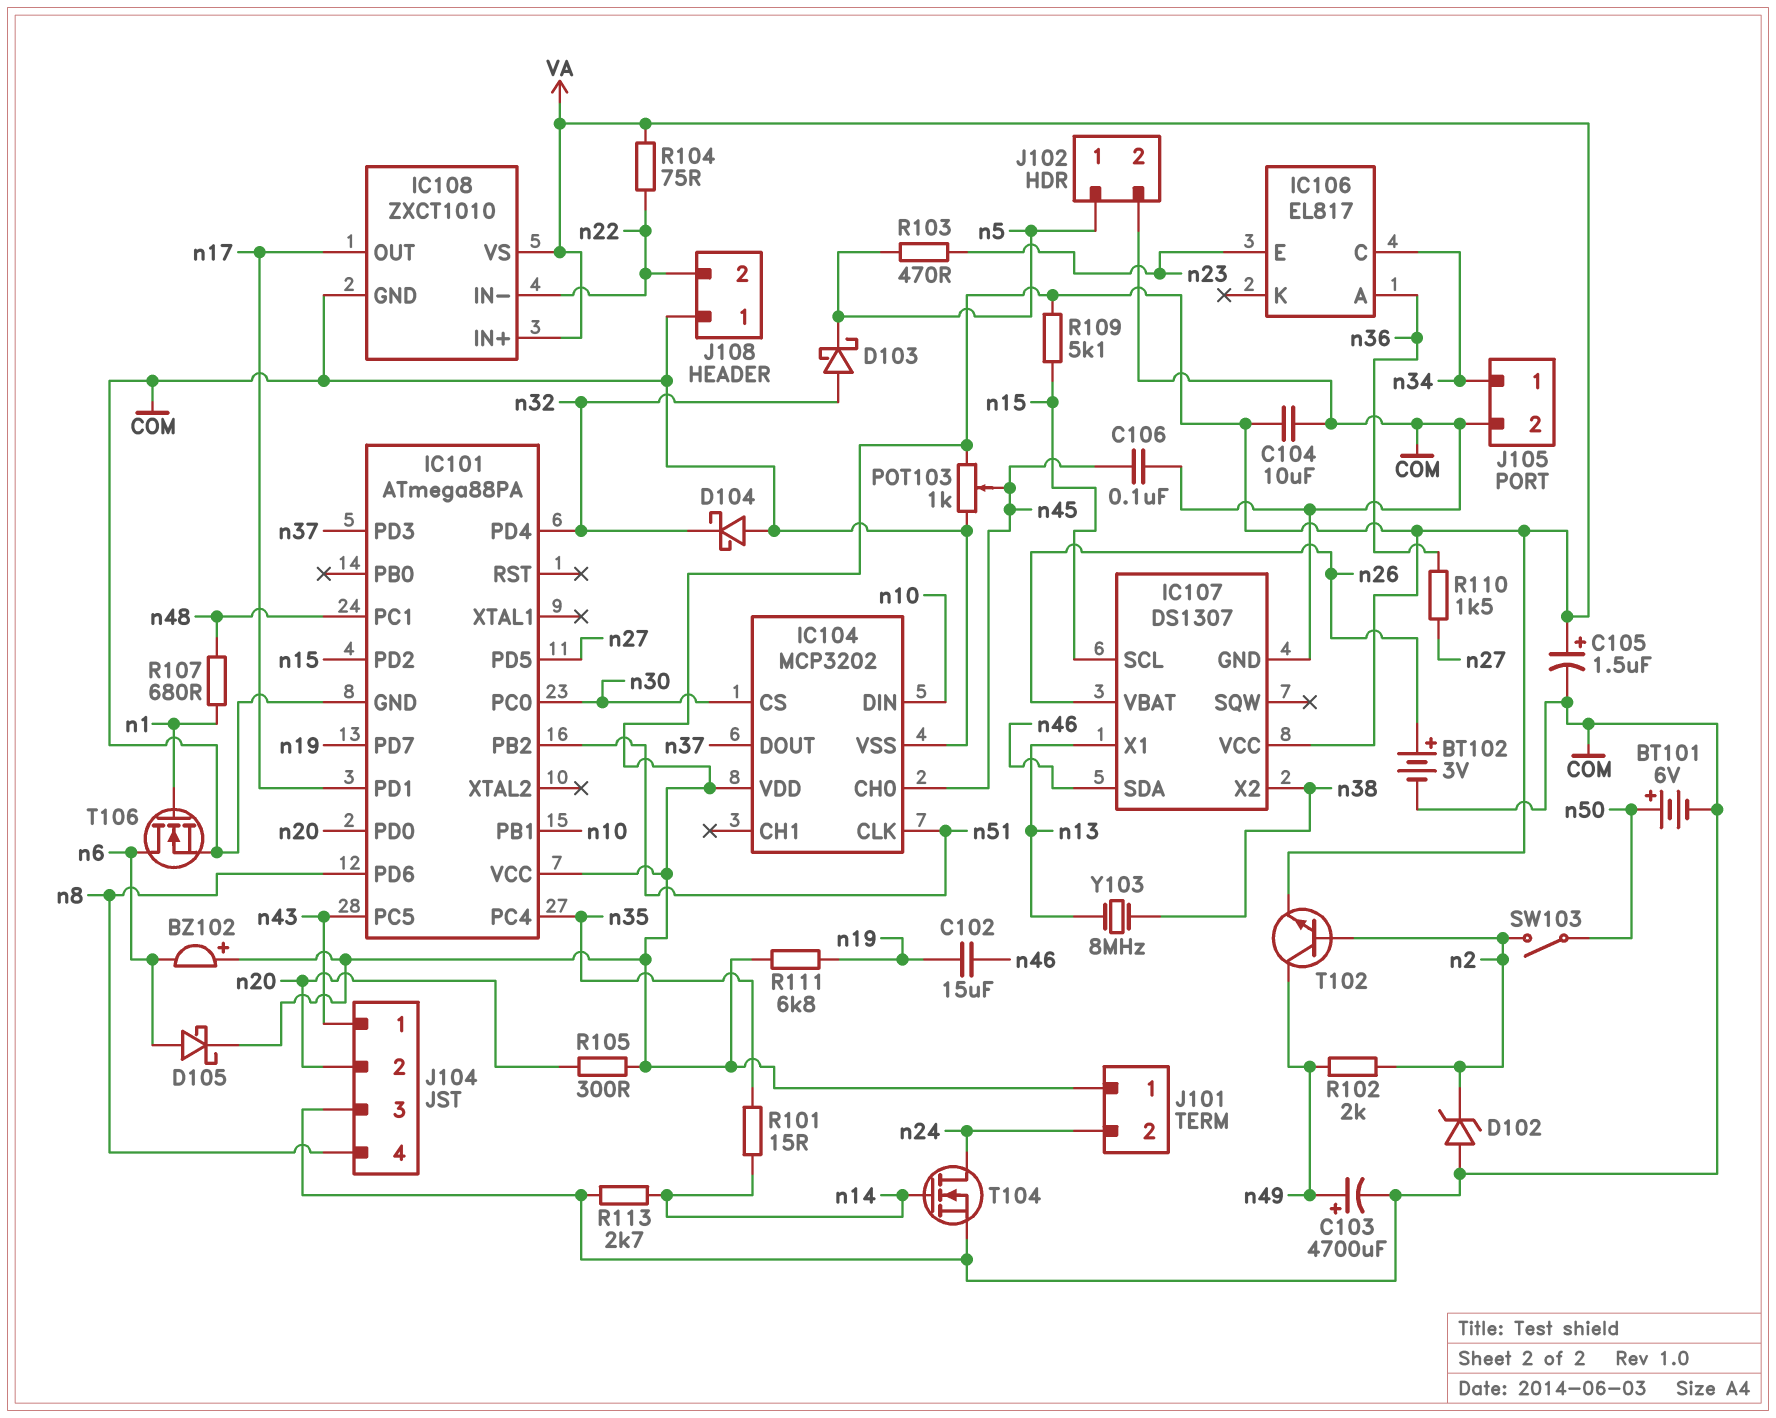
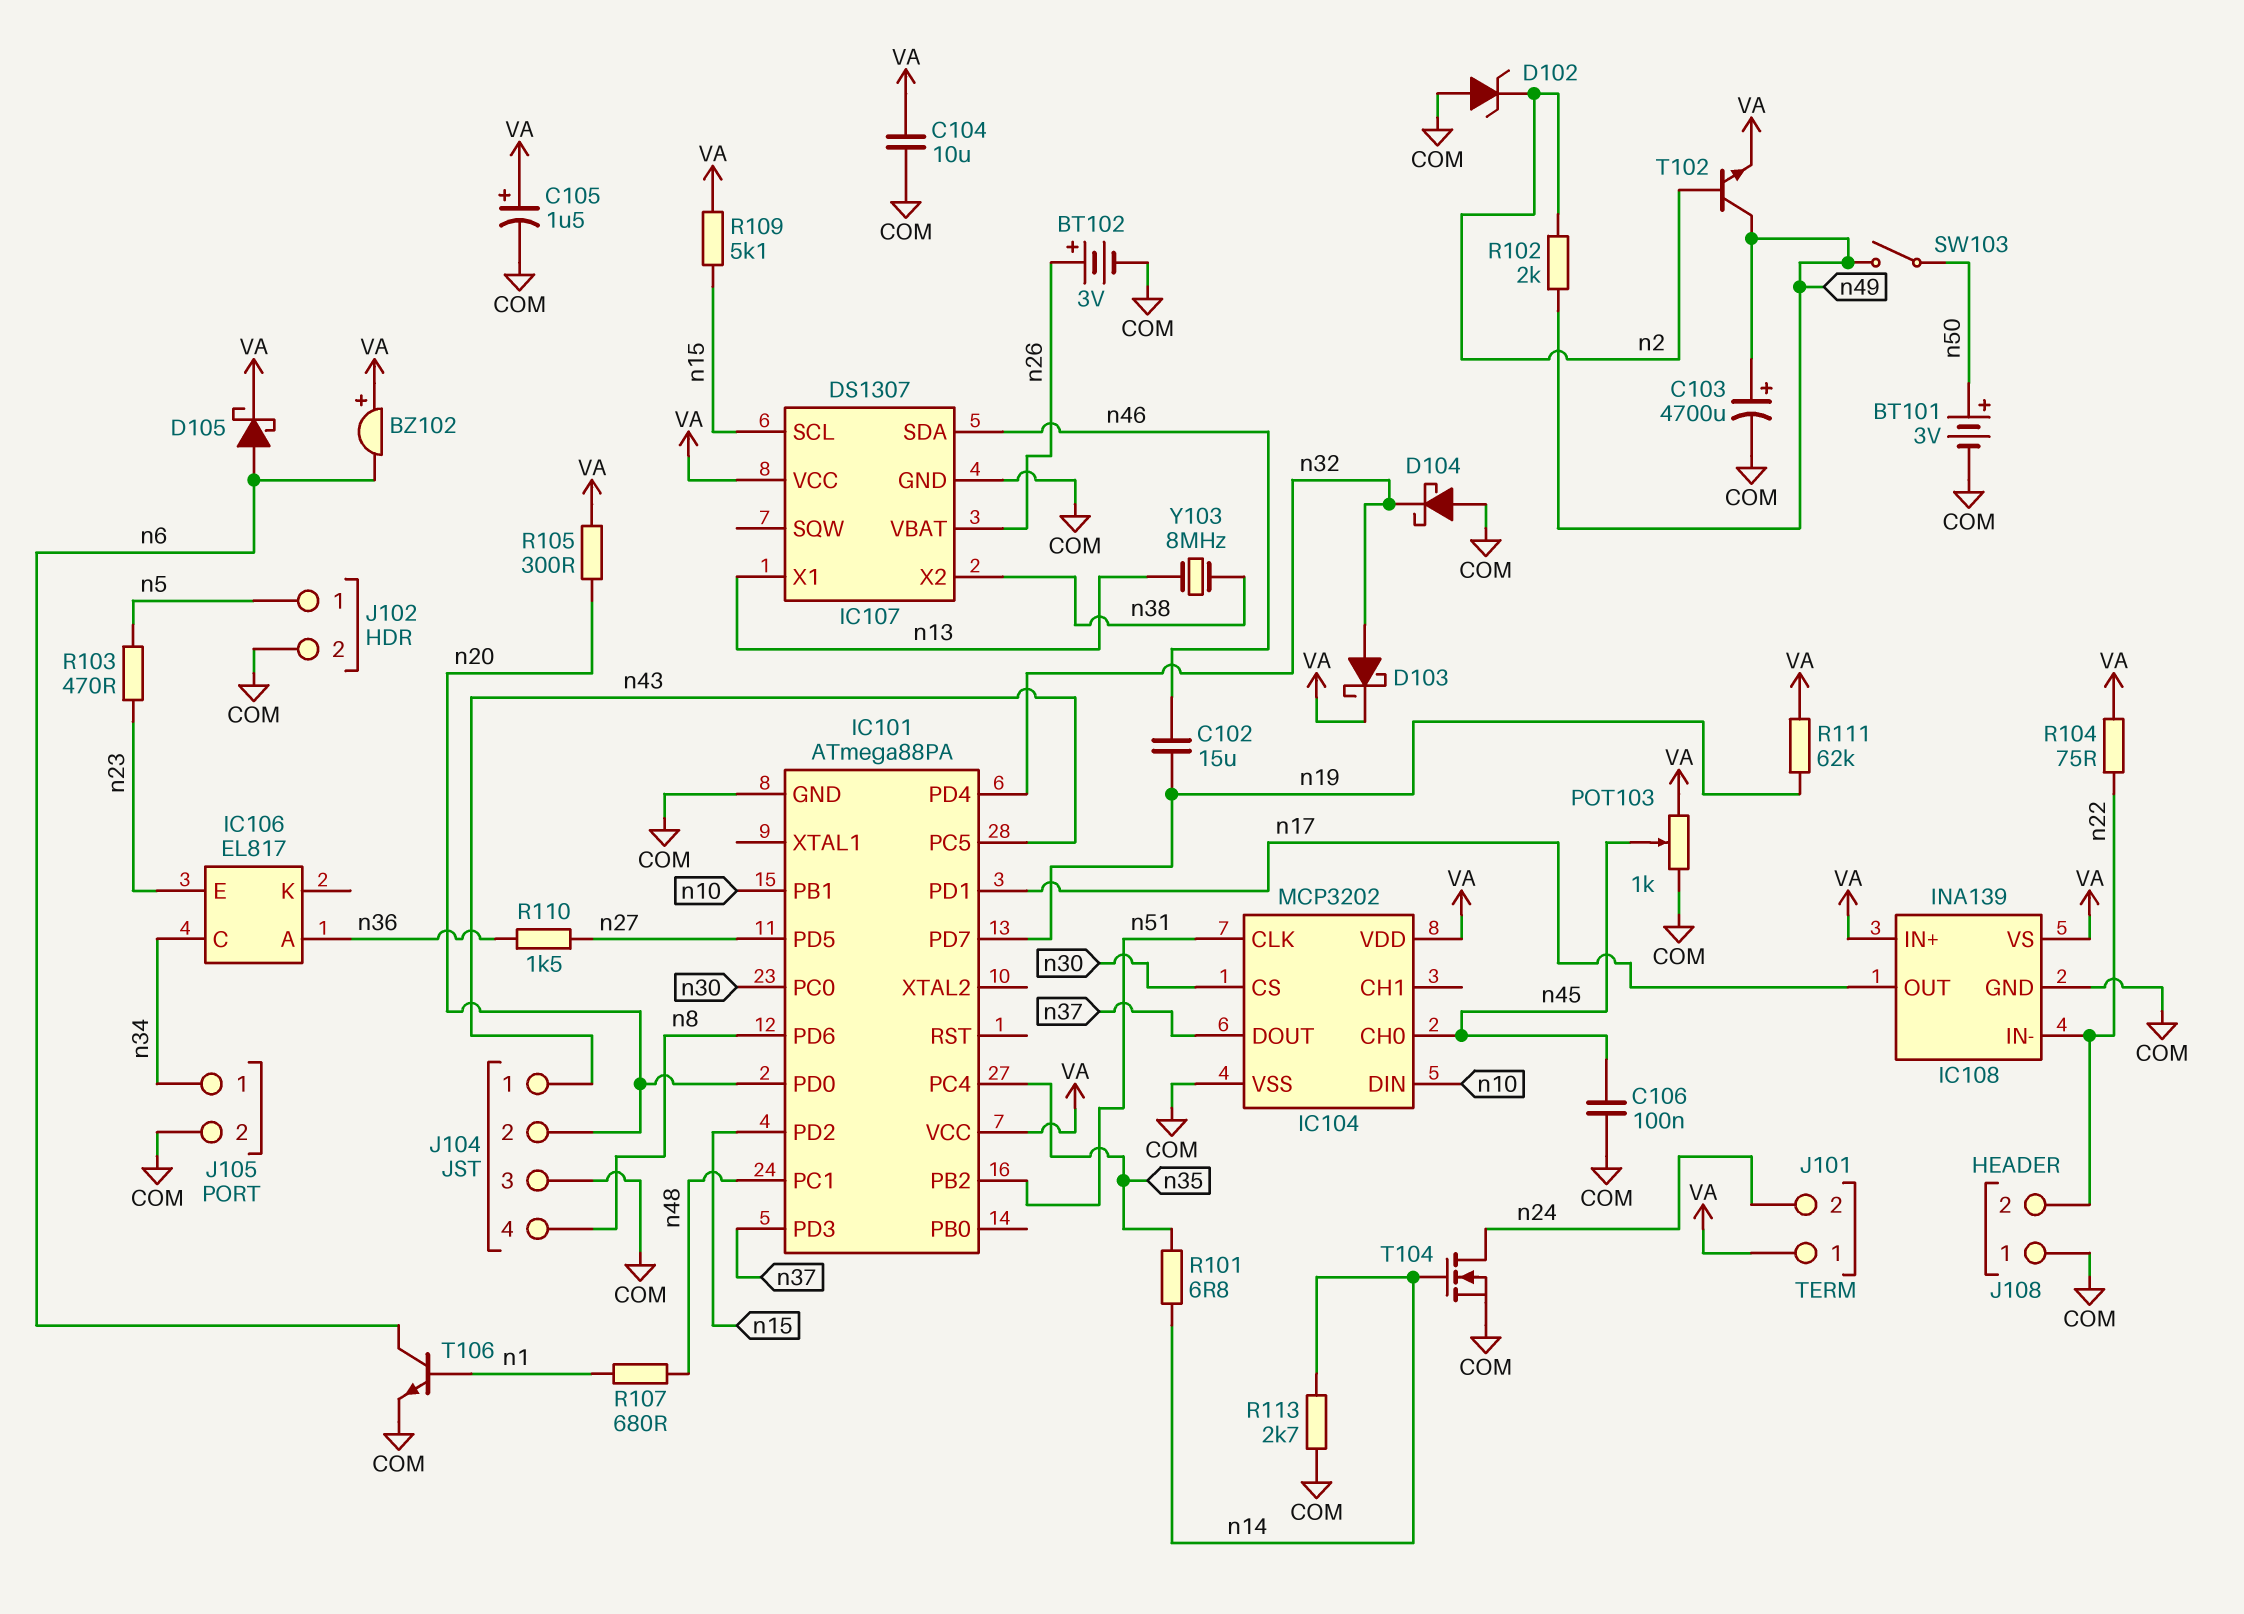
BT101: 6V (plus n50, minus COM) -> 3V (plus n50, minus COM)
D103: schottky (A n32, K n5) -> schottky (A n32, K VA)
IC108: ZXCT1010 -> INA139
R101: 15 (n14, n35) -> 6.8 (n14, n35)
R111: 6.8k (VA, n19) -> 62k (VA, n19)
SW103: switch (n2, n50) -> switch (n49, n50)
T106: NMOS (G n1, D n6, S COM) -> NPN (B n1, C n6, E COM)

